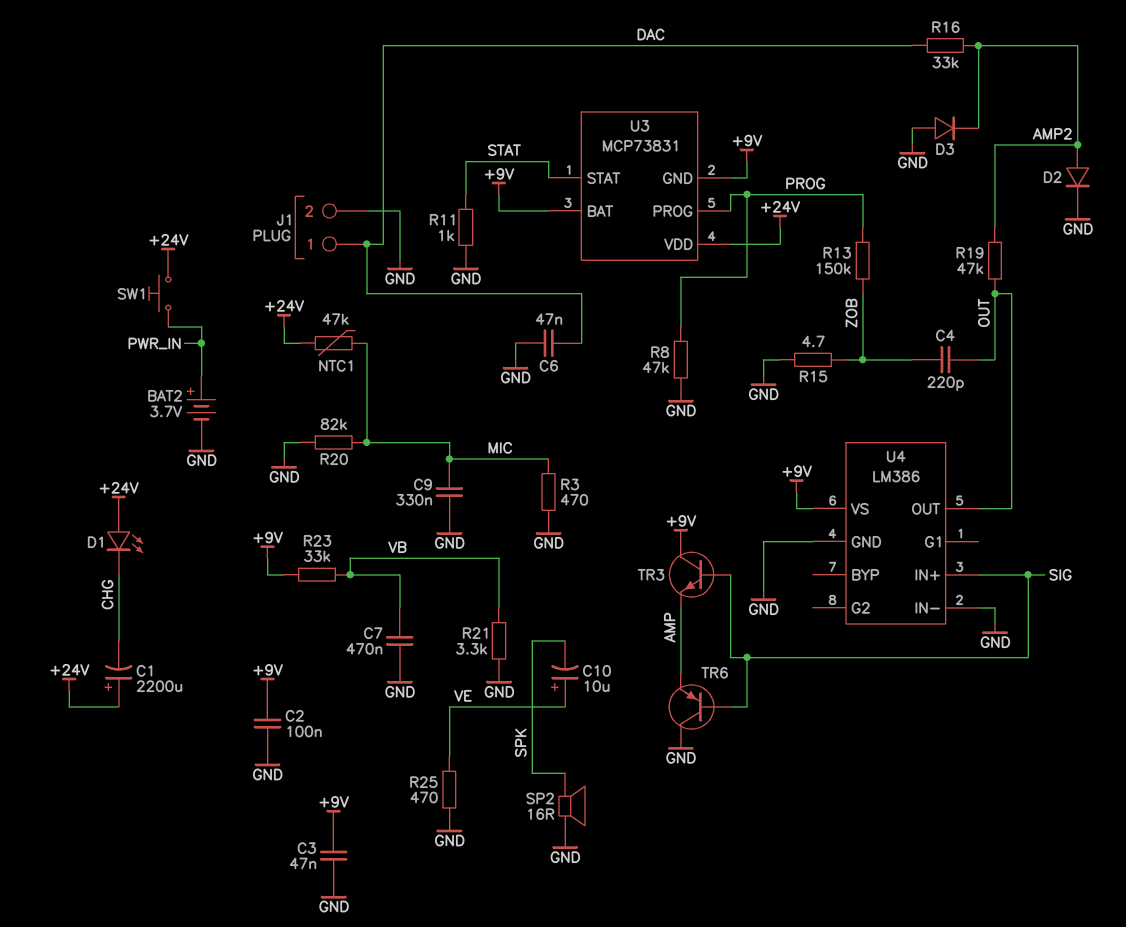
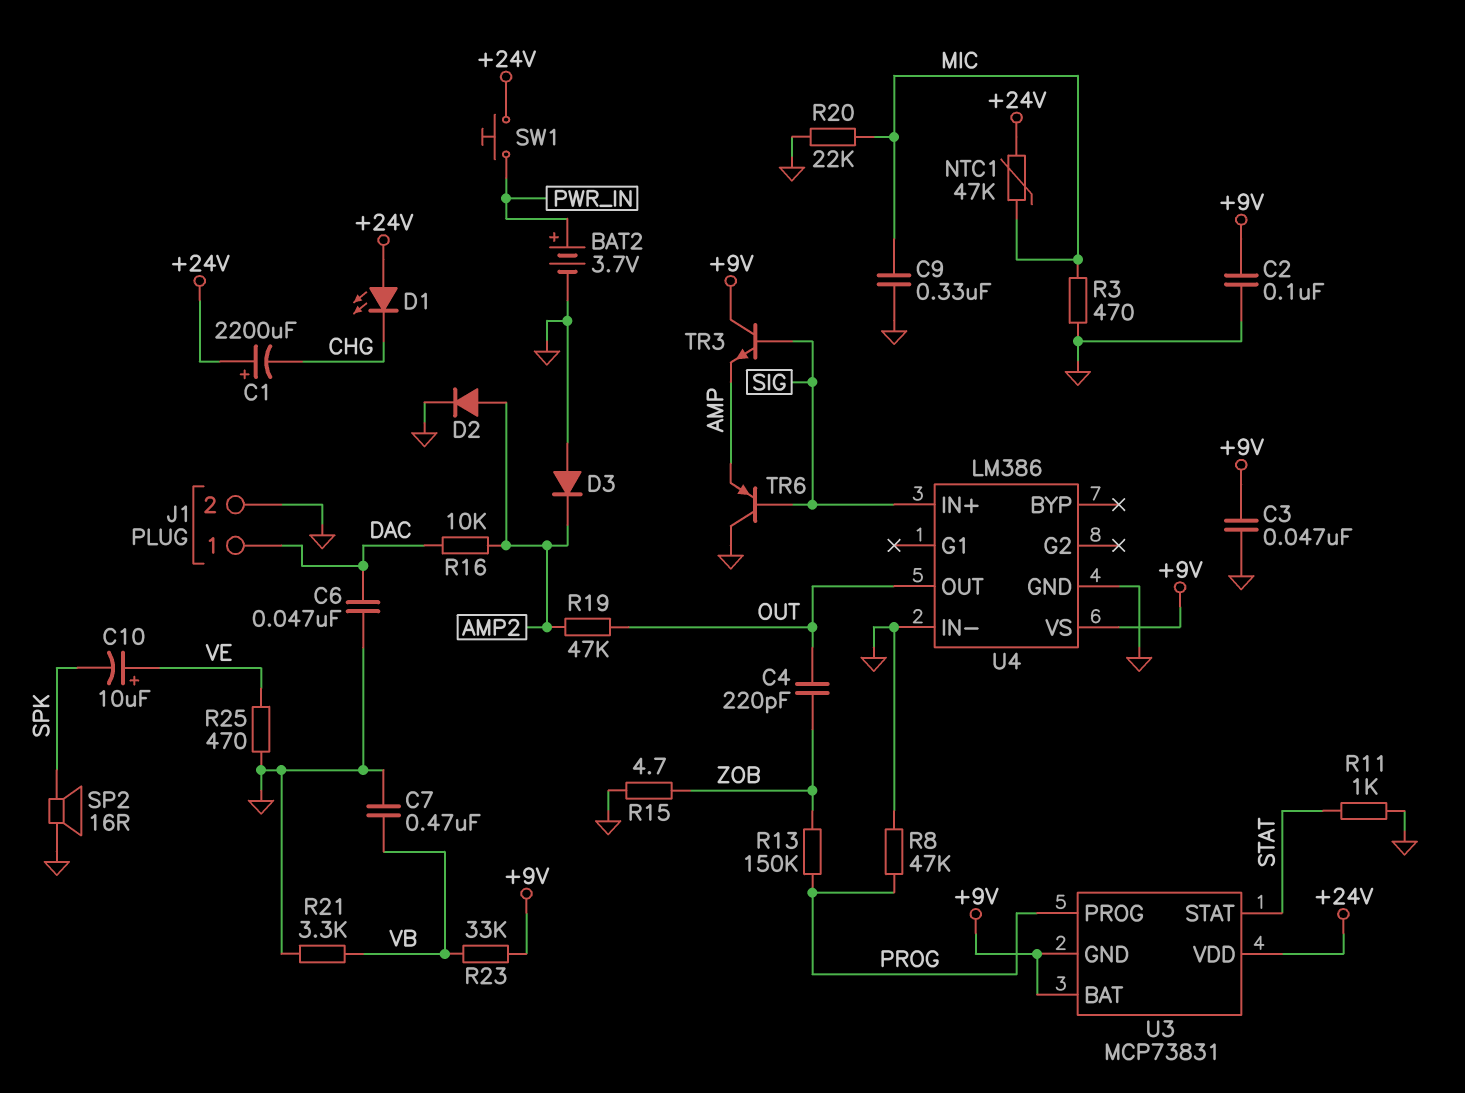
R16: 33k (AMP2, DAC) -> 10k (AMP2, DAC)
R20: 82k (GND, MIC) -> 22k (GND, MIC)

